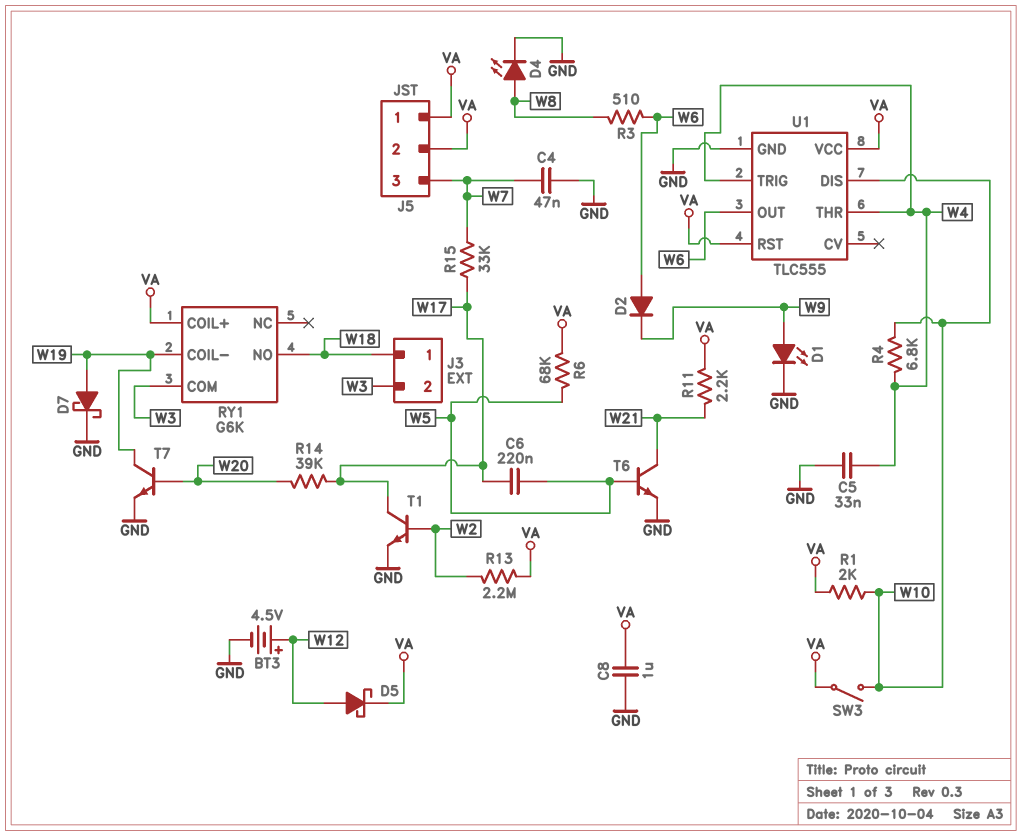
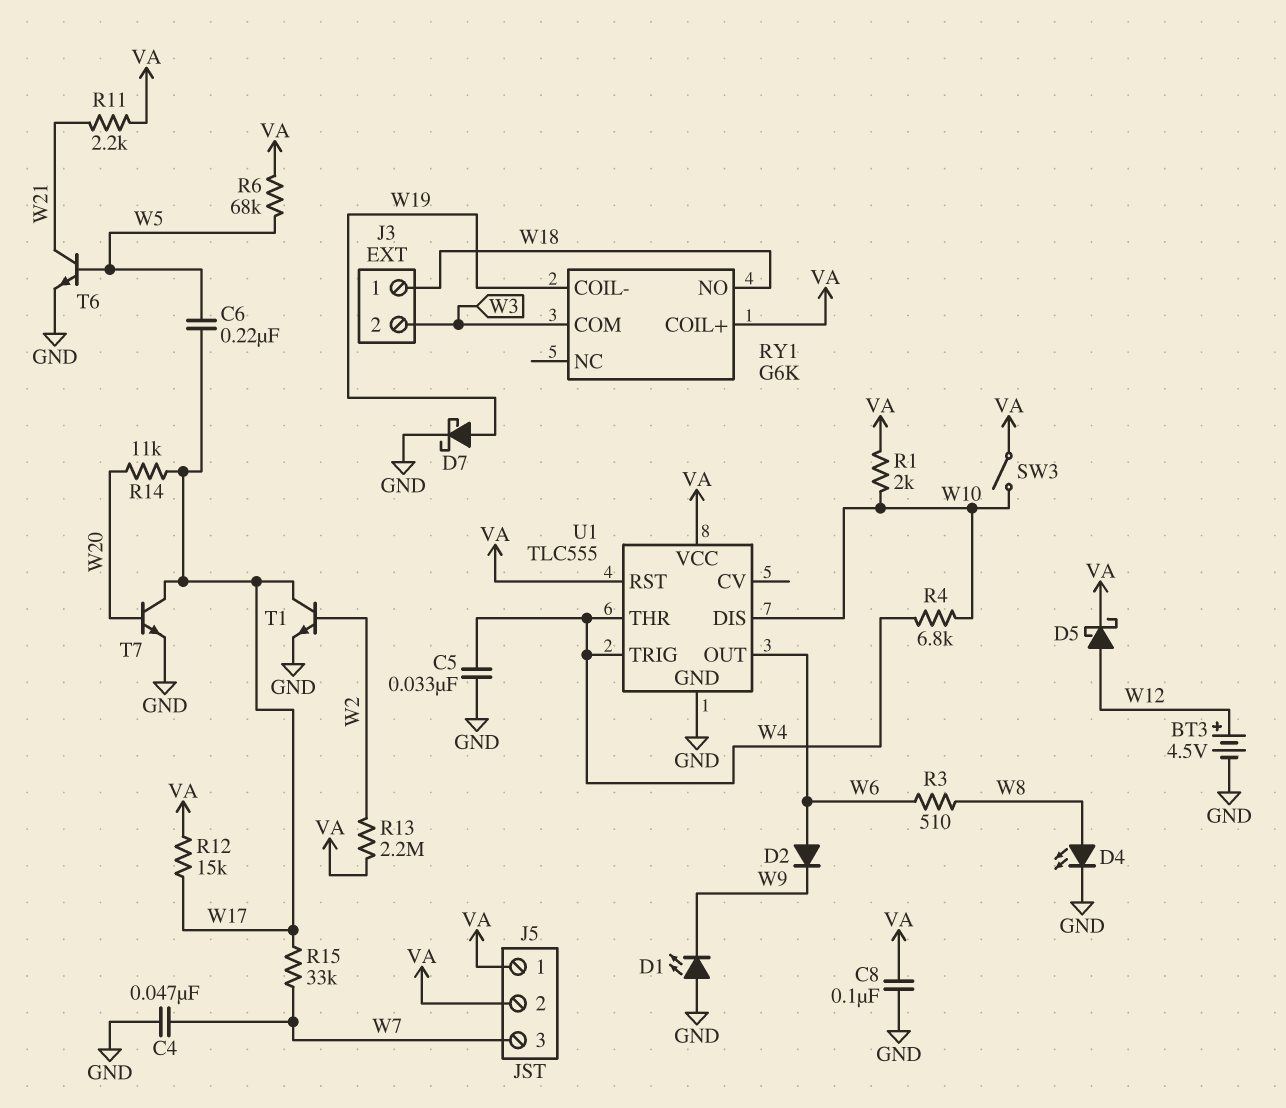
C8: 1uF (GND, VA) -> 100nF (GND, VA)
D1: LED (A W9, K GND) -> LED (A GND, K W9)
R12: none -> 15k (VA, W17)
R14: 39k (W17, W20) -> 11k (W17, W20)
T7: NPN (B W20, C W19, E GND) -> NPN (B W20, C W17, E GND)

